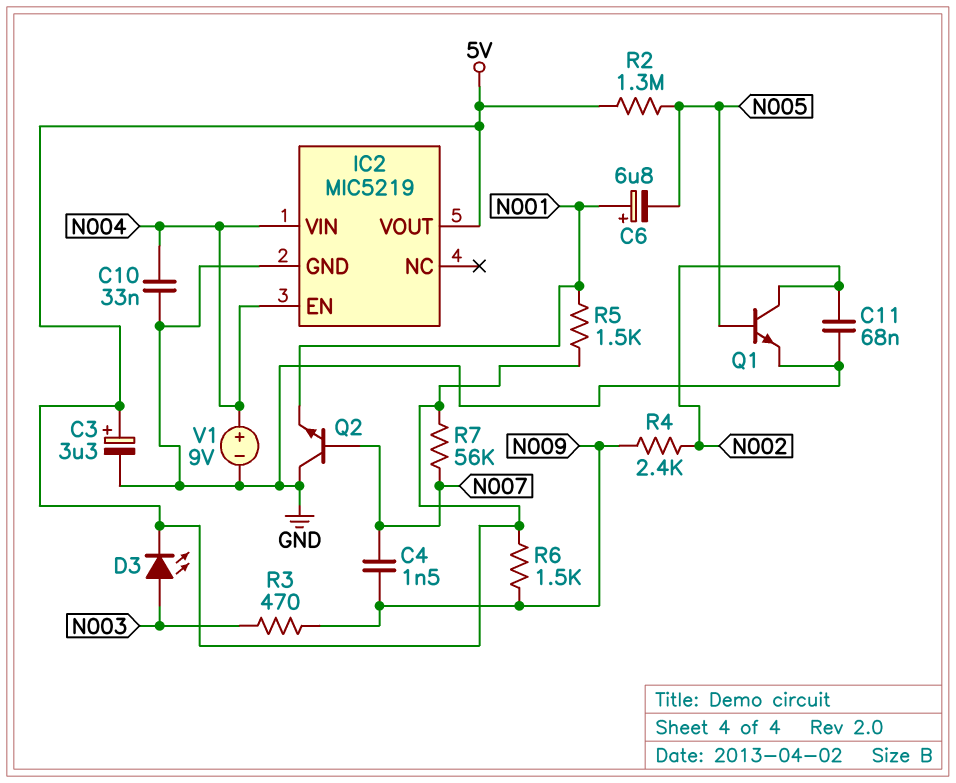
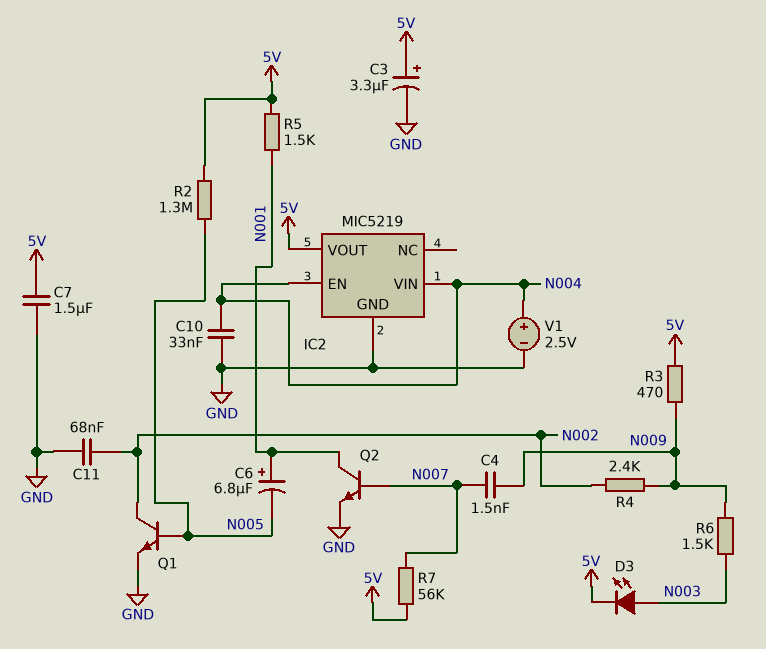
C7: none -> 1.5uF (5V, GND)
Q2: NPN (B N007, C GND, E N001) -> NPN (B N007, C N001, E GND)
R3: 470 (N003, N009) -> 470 (5V, N009)
R6: 1.5k (5V, N009) -> 1.5k (N003, N009)
V1: 9V (plus N004, minus GND) -> 2.5V (plus N004, minus GND)

